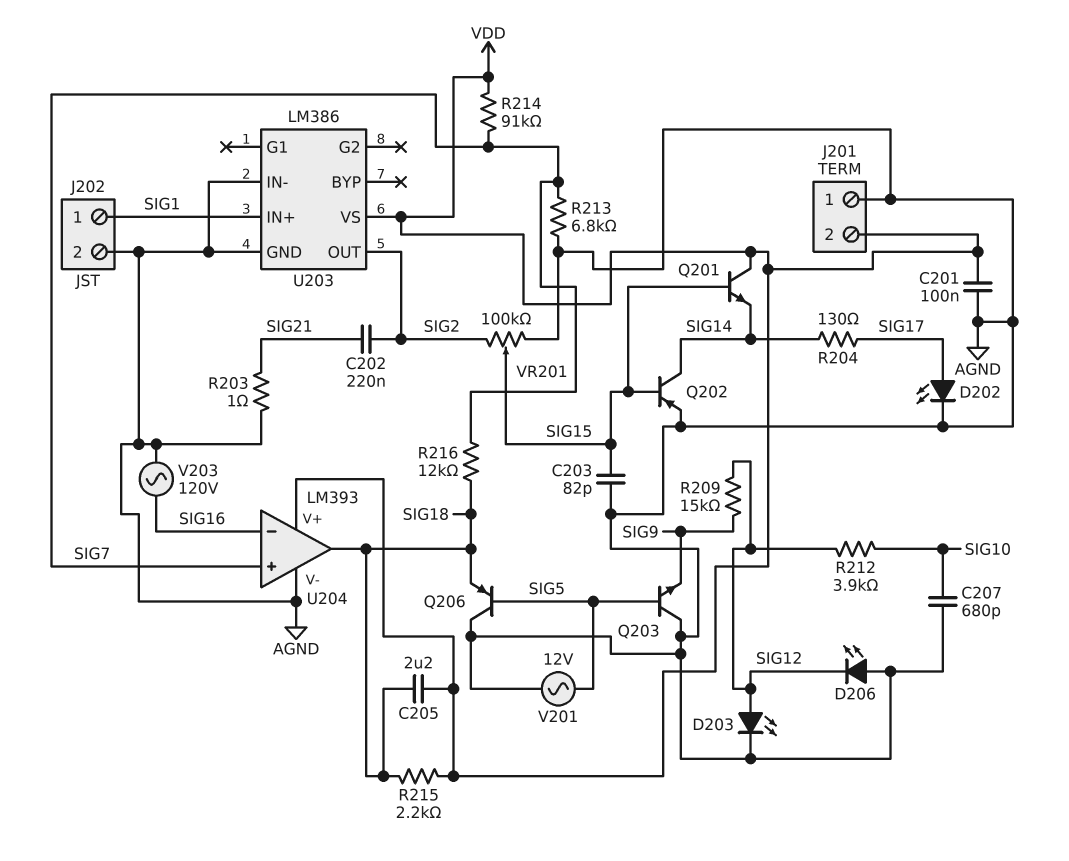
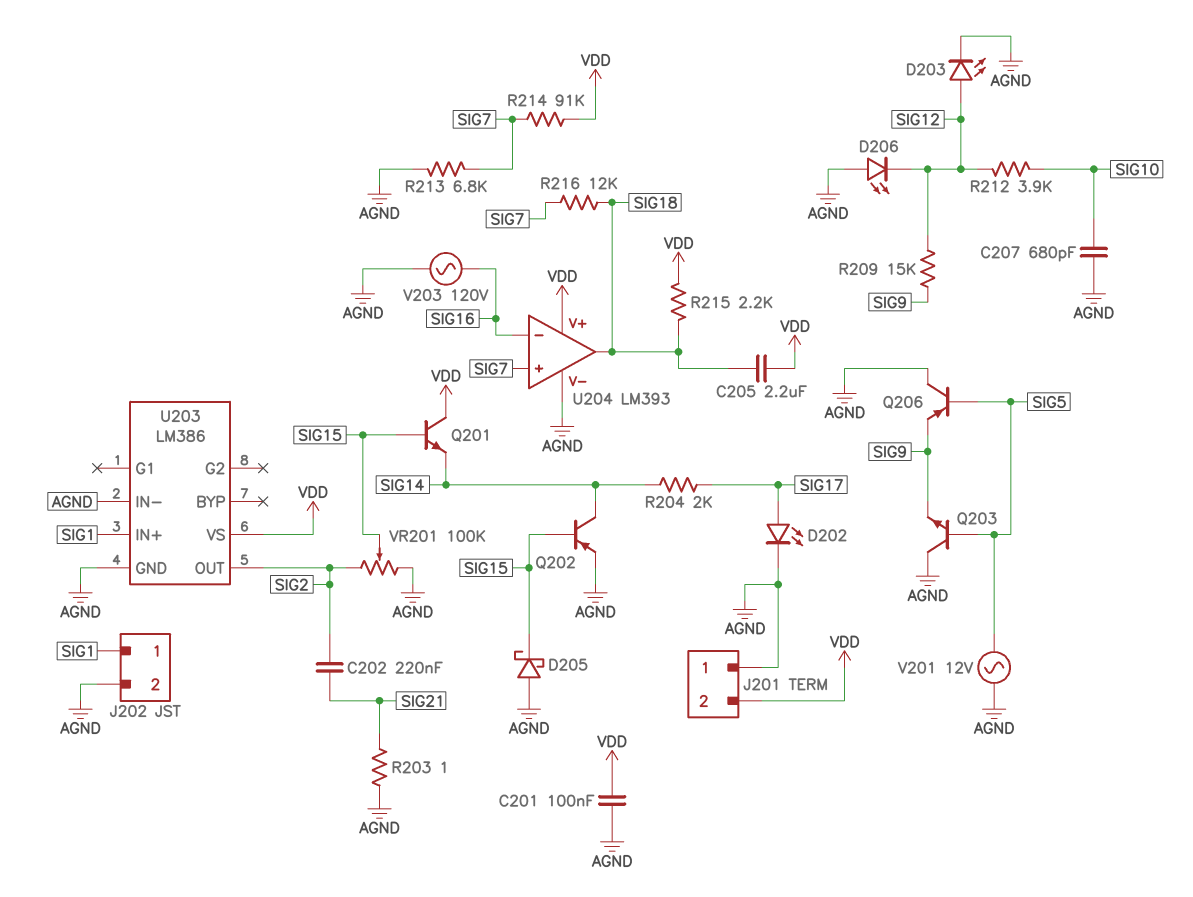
C203: 82pF (AGND, SIG15) -> none
D205: none -> schottky (A AGND, K SIG15)
Q206: PNP (B SIG5, C AGND, E SIG18) -> PNP (B SIG5, C AGND, E SIG9)
R204: 130 (SIG14, SIG17) -> 2k (SIG14, SIG17)

